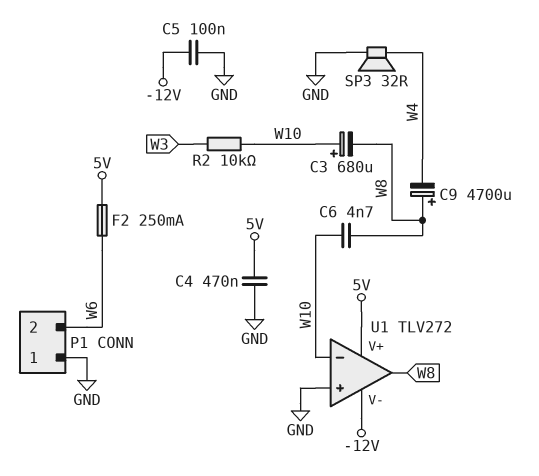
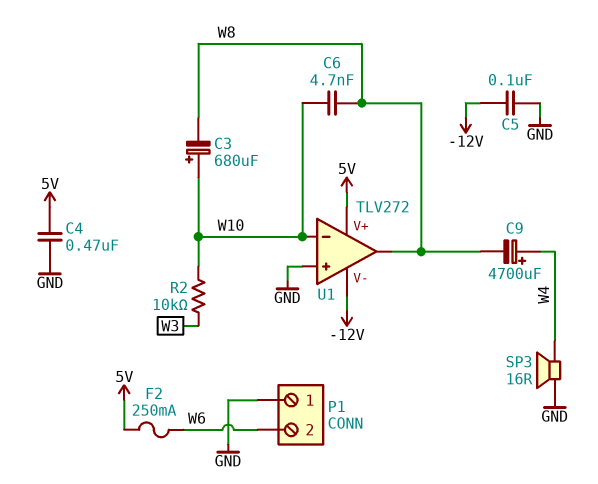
C9: 4700uF (plus W8, minus W4) -> 4700uF (plus W4, minus W8)
SP3: speaker 32R (GND, W4) -> speaker 16R (GND, W4)

